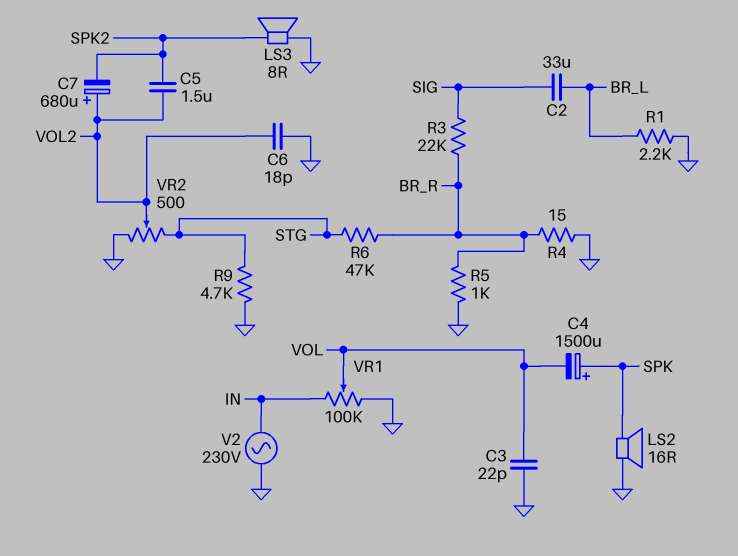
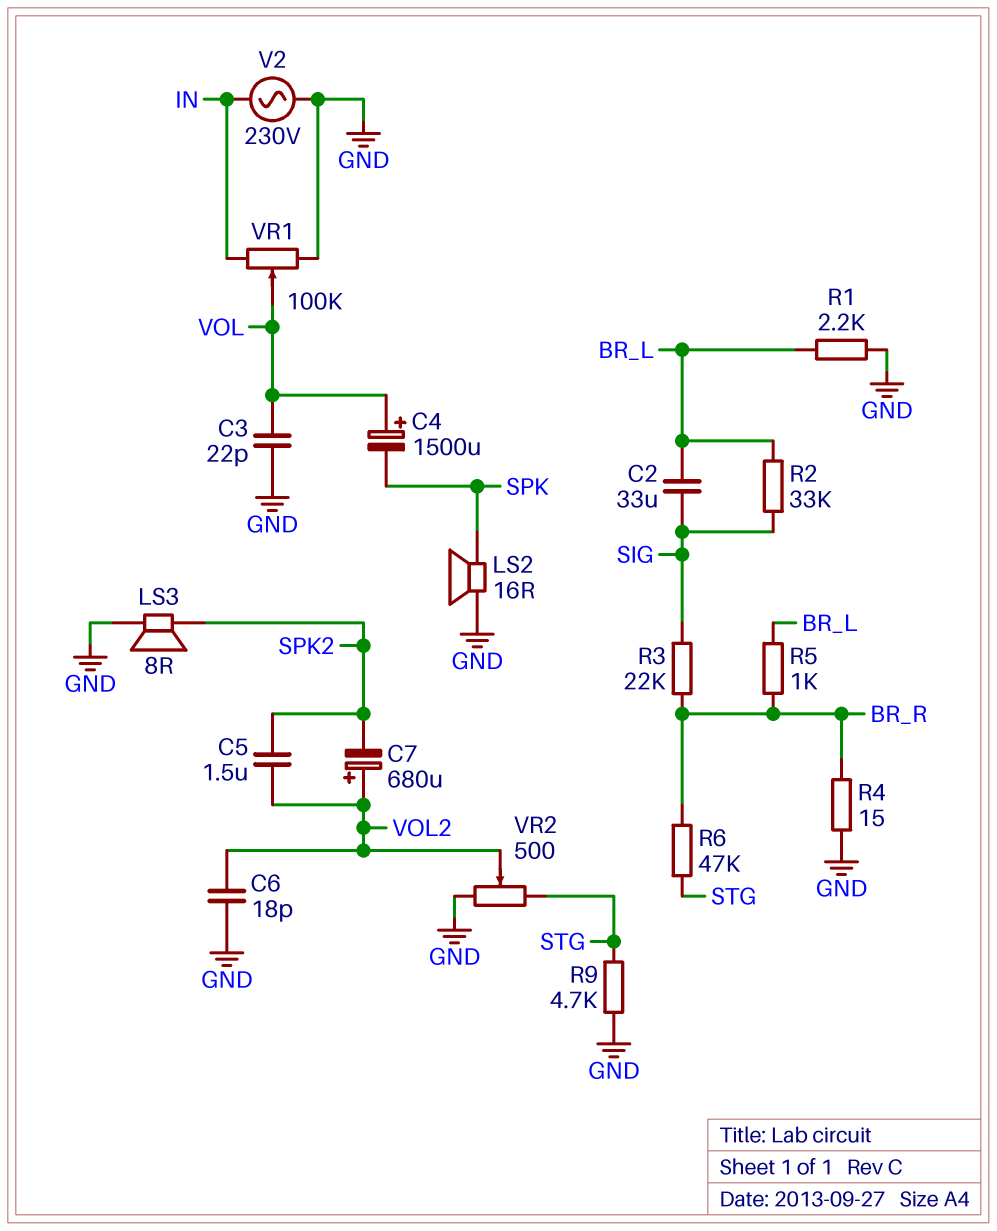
C4: 1500uF (plus SPK, minus VOL) -> 1500uF (plus VOL, minus SPK)
R2: none -> 33k (BR_L, SIG)
R5: 1k (BR_R, GND) -> 1k (BR_L, BR_R)

